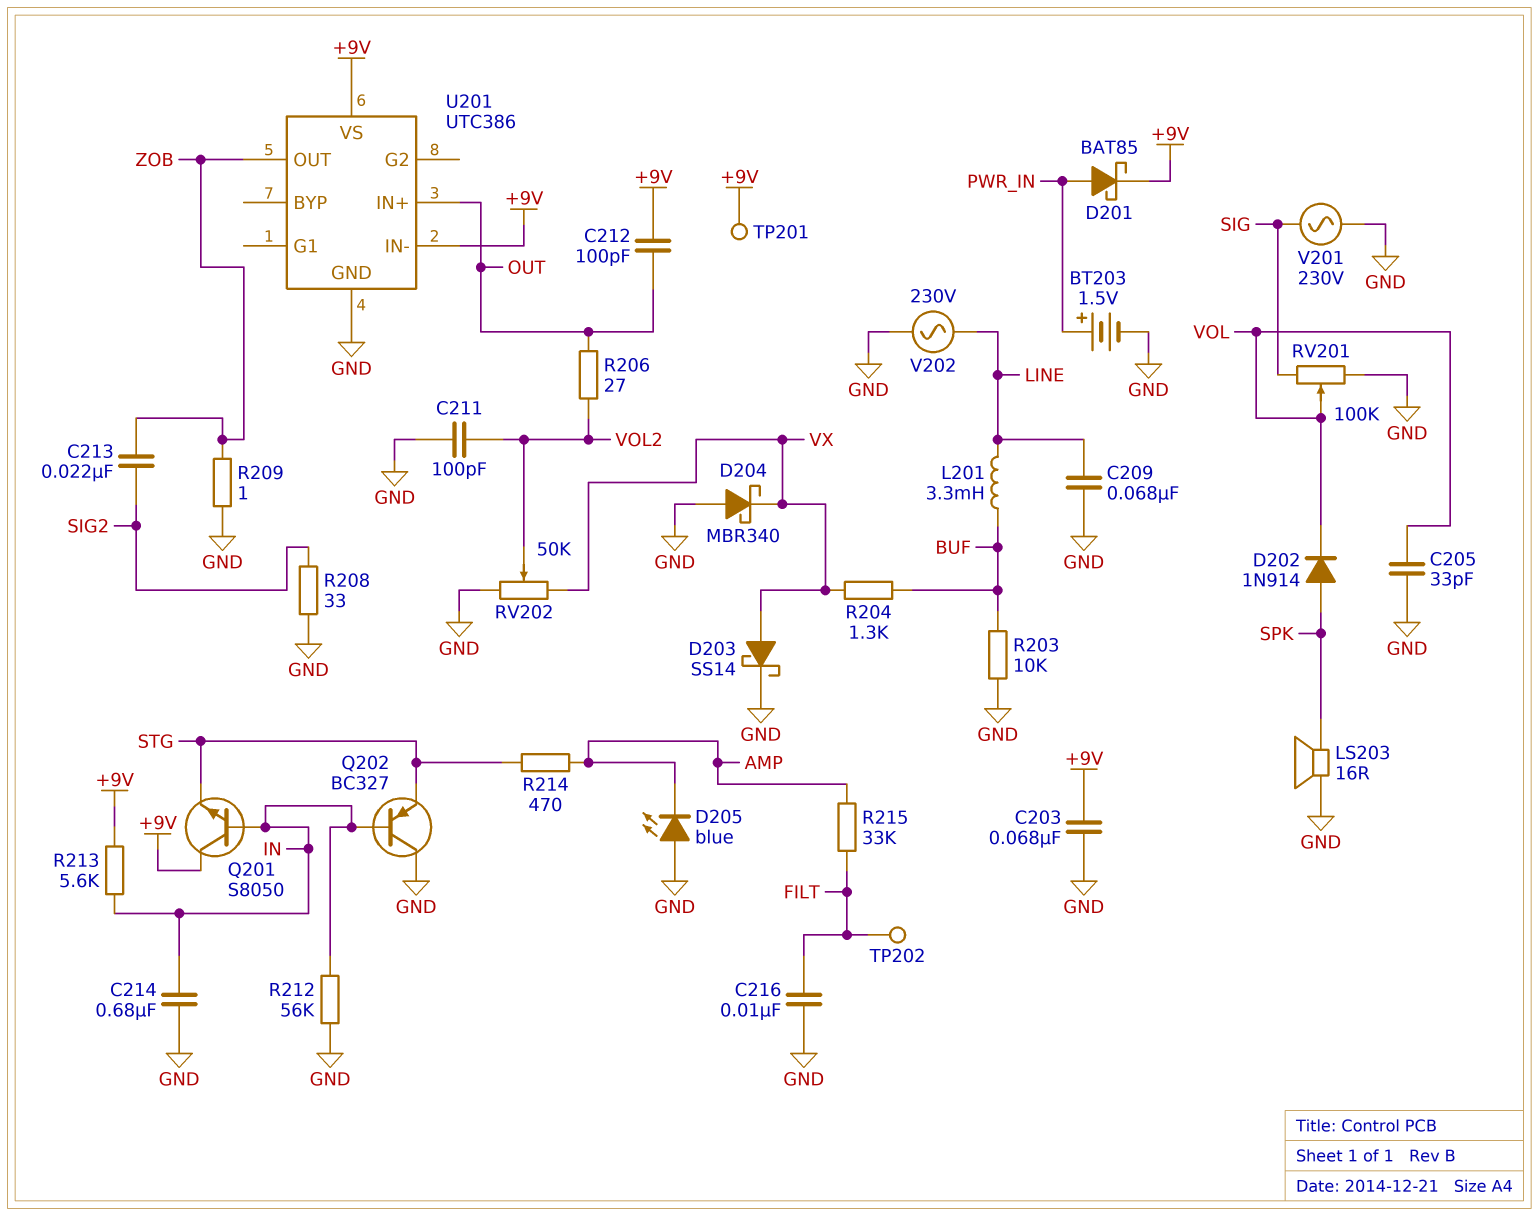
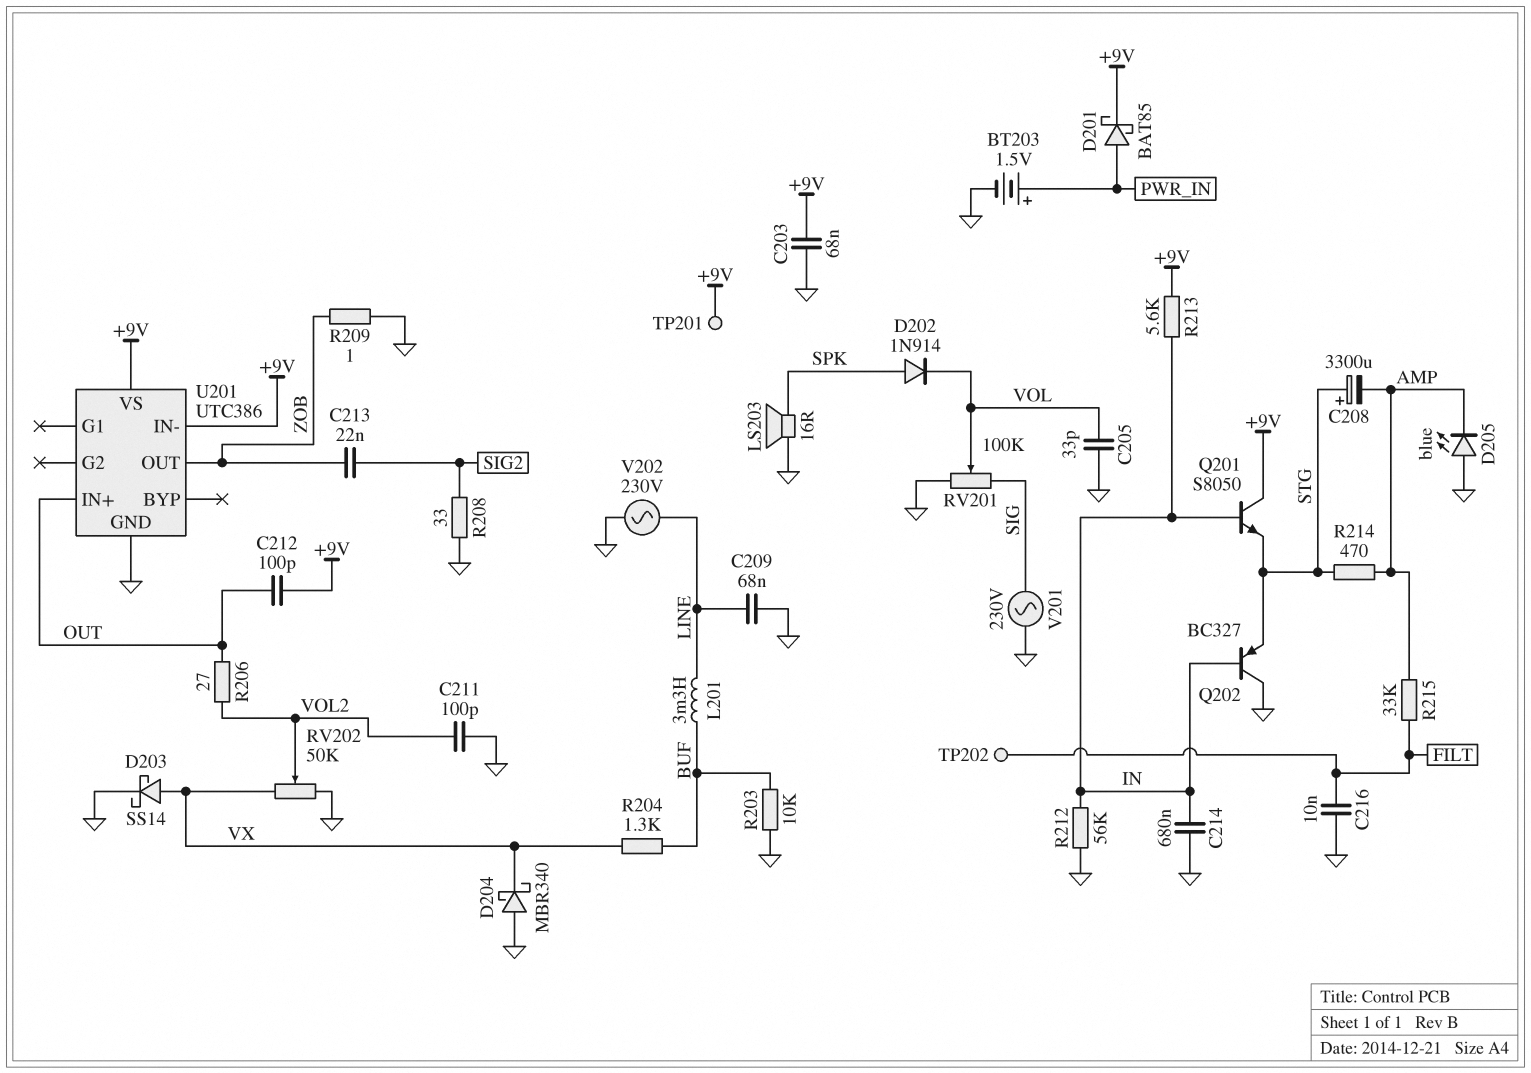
C208: none -> 3300uF (plus STG, minus AMP)

